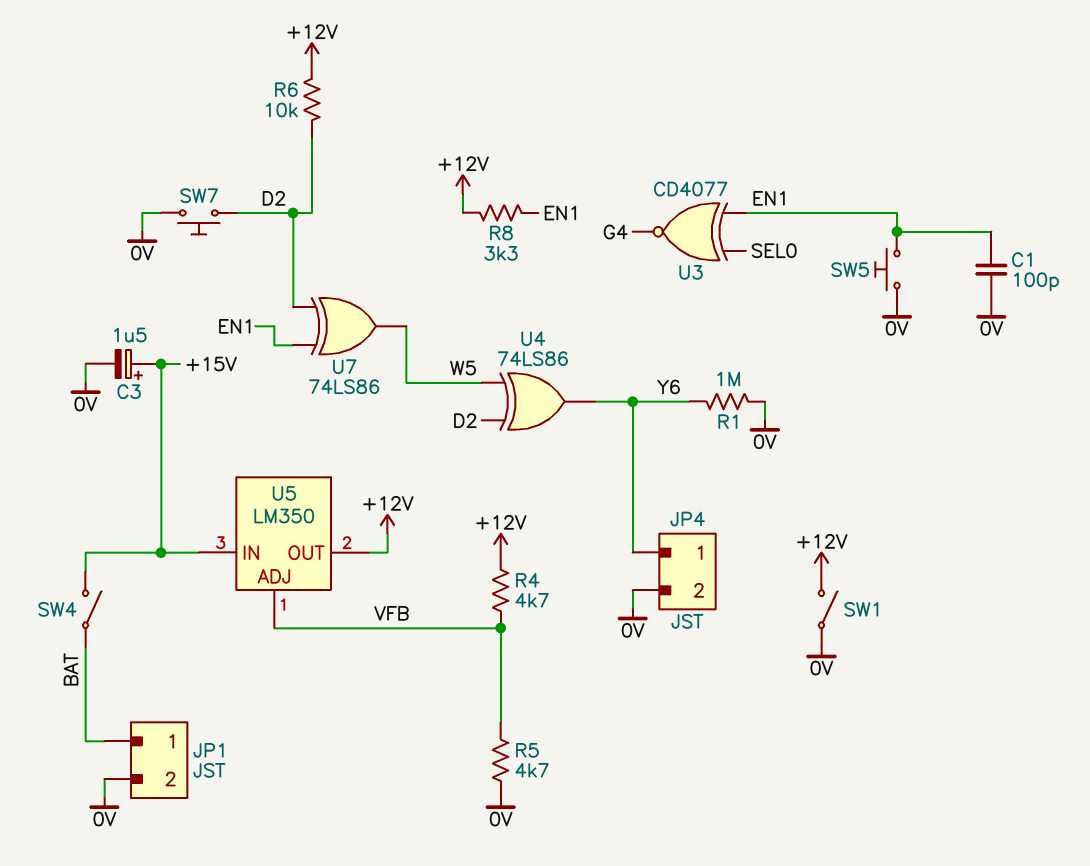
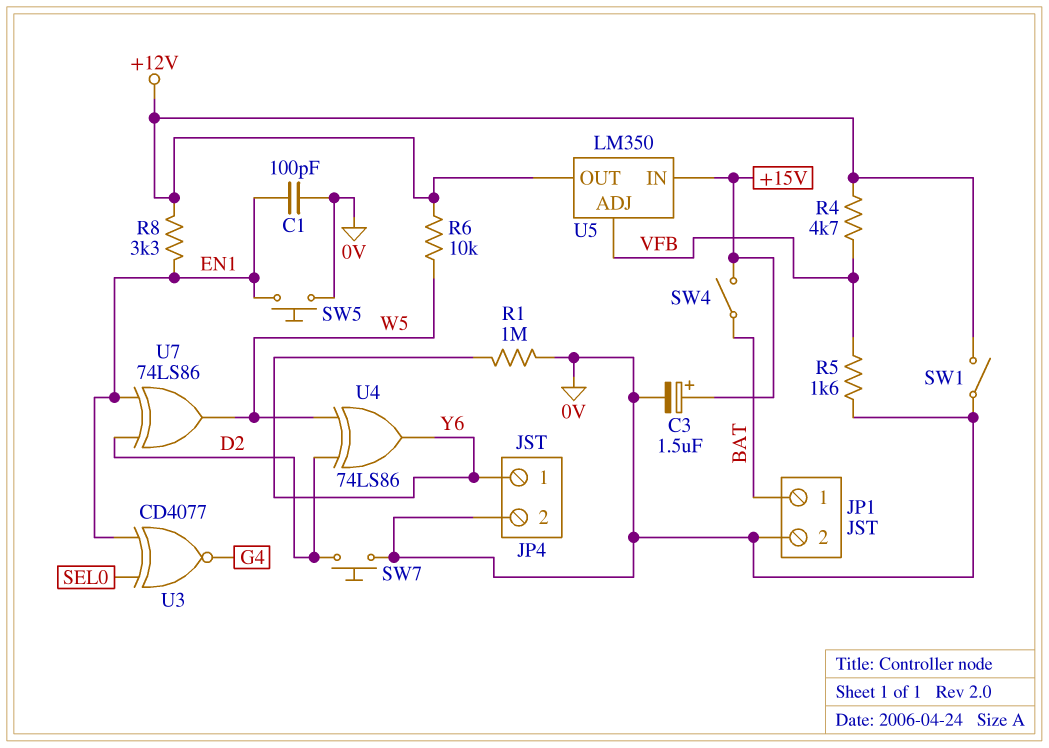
R5: 4.7k (0V, VFB) -> 1.6k (0V, VFB)
R6: 10k (+12V, D2) -> 10k (+12V, W5)

